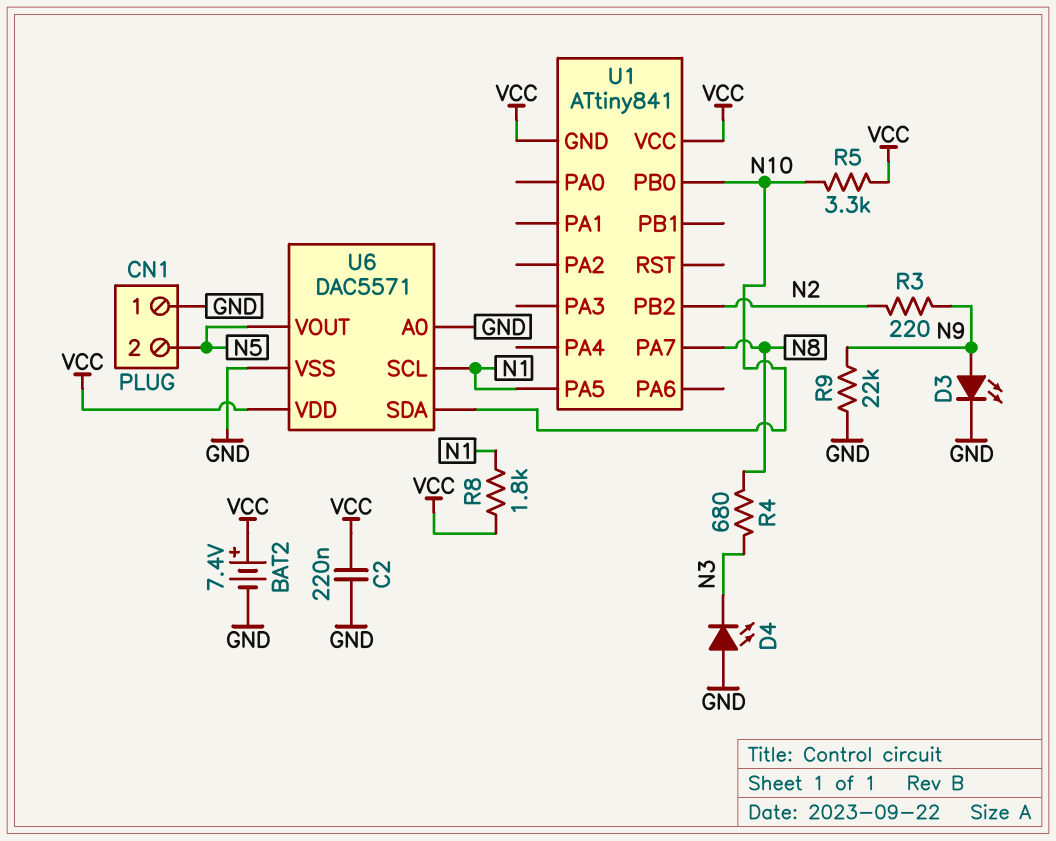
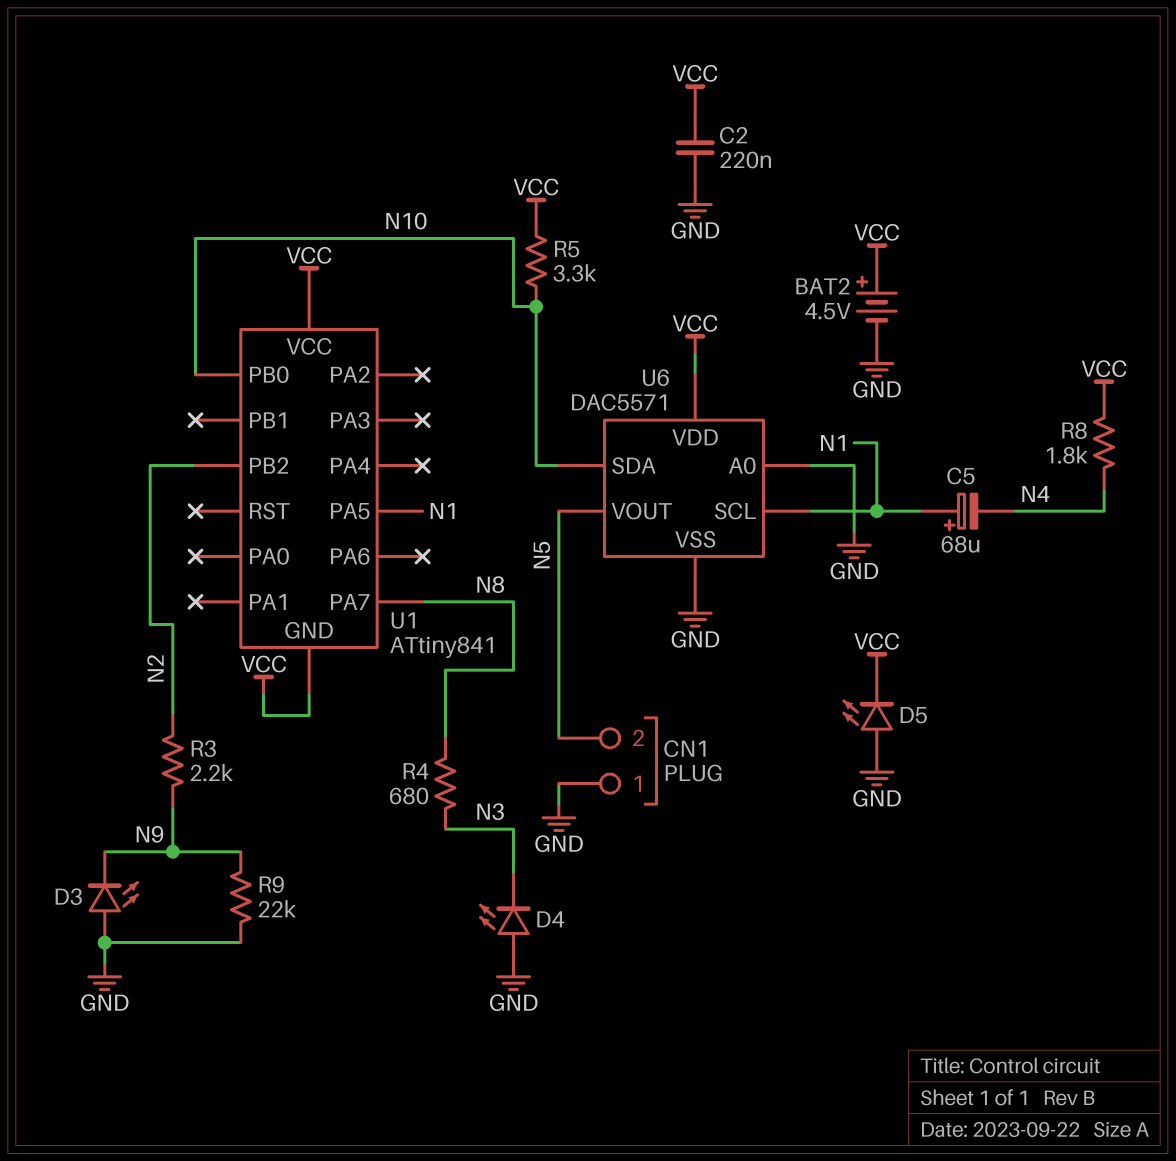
BAT2: 7.4V (plus VCC, minus GND) -> 4.5V (plus VCC, minus GND)
C5: none -> 68uF (plus N1, minus N4)
D3: LED (A N9, K GND) -> LED (A GND, K N9)
D5: none -> LED (A GND, K VCC)
R3: 220 (N2, N9) -> 2.2k (N2, N9)
R8: 1.8k (N1, VCC) -> 1.8k (N4, VCC)

